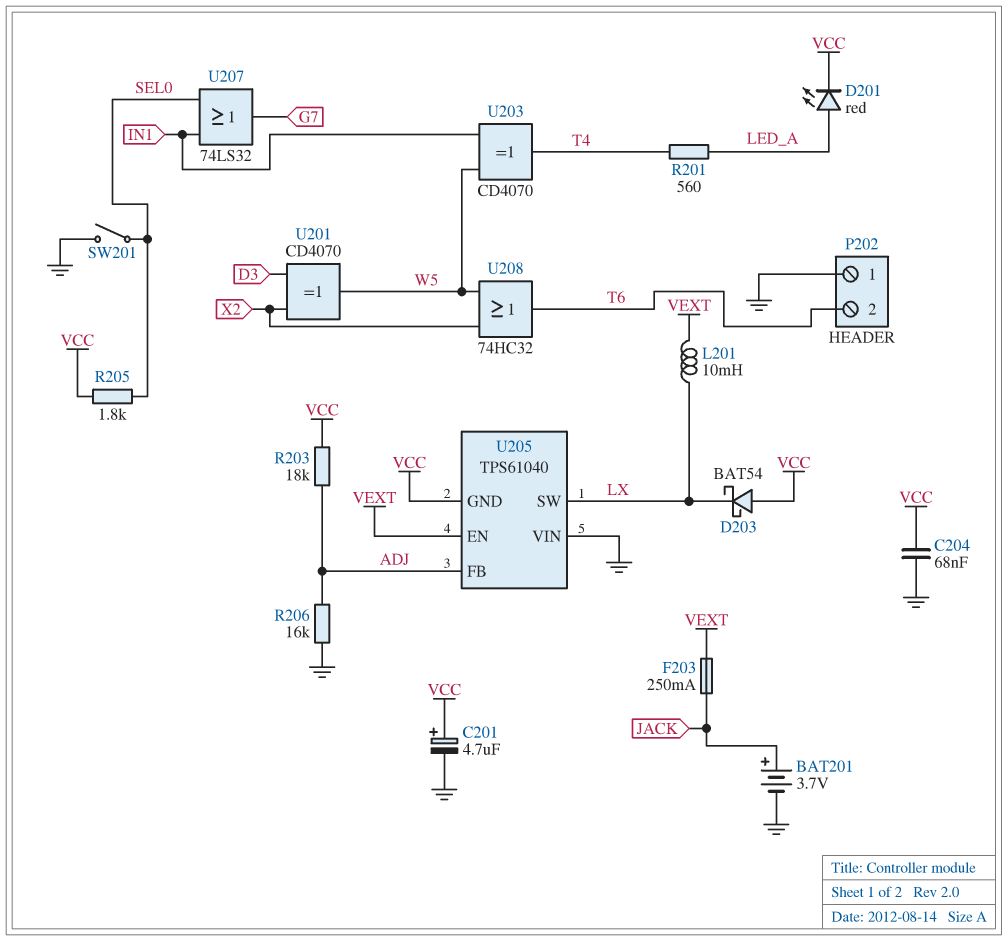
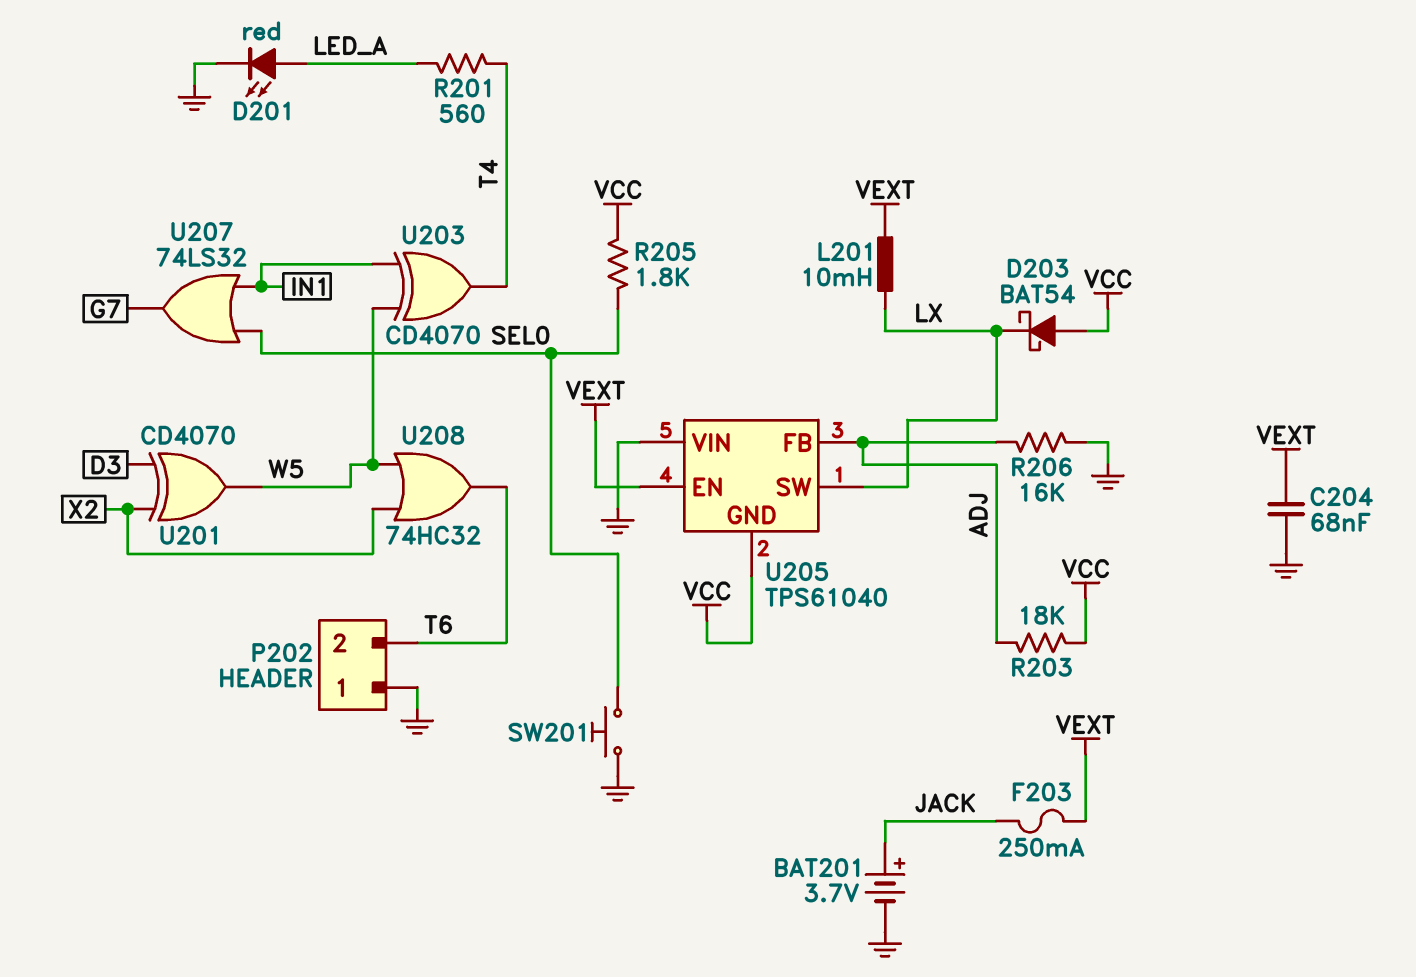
C201: 4.7uF (plus VCC, minus GND) -> none
C204: 68nF (GND, VCC) -> 68nF (GND, VEXT)
D201: LED red (A LED_A, K VCC) -> LED red (A LED_A, K GND)
SW201: switch (GND, SEL0) -> button (GND, SEL0)

